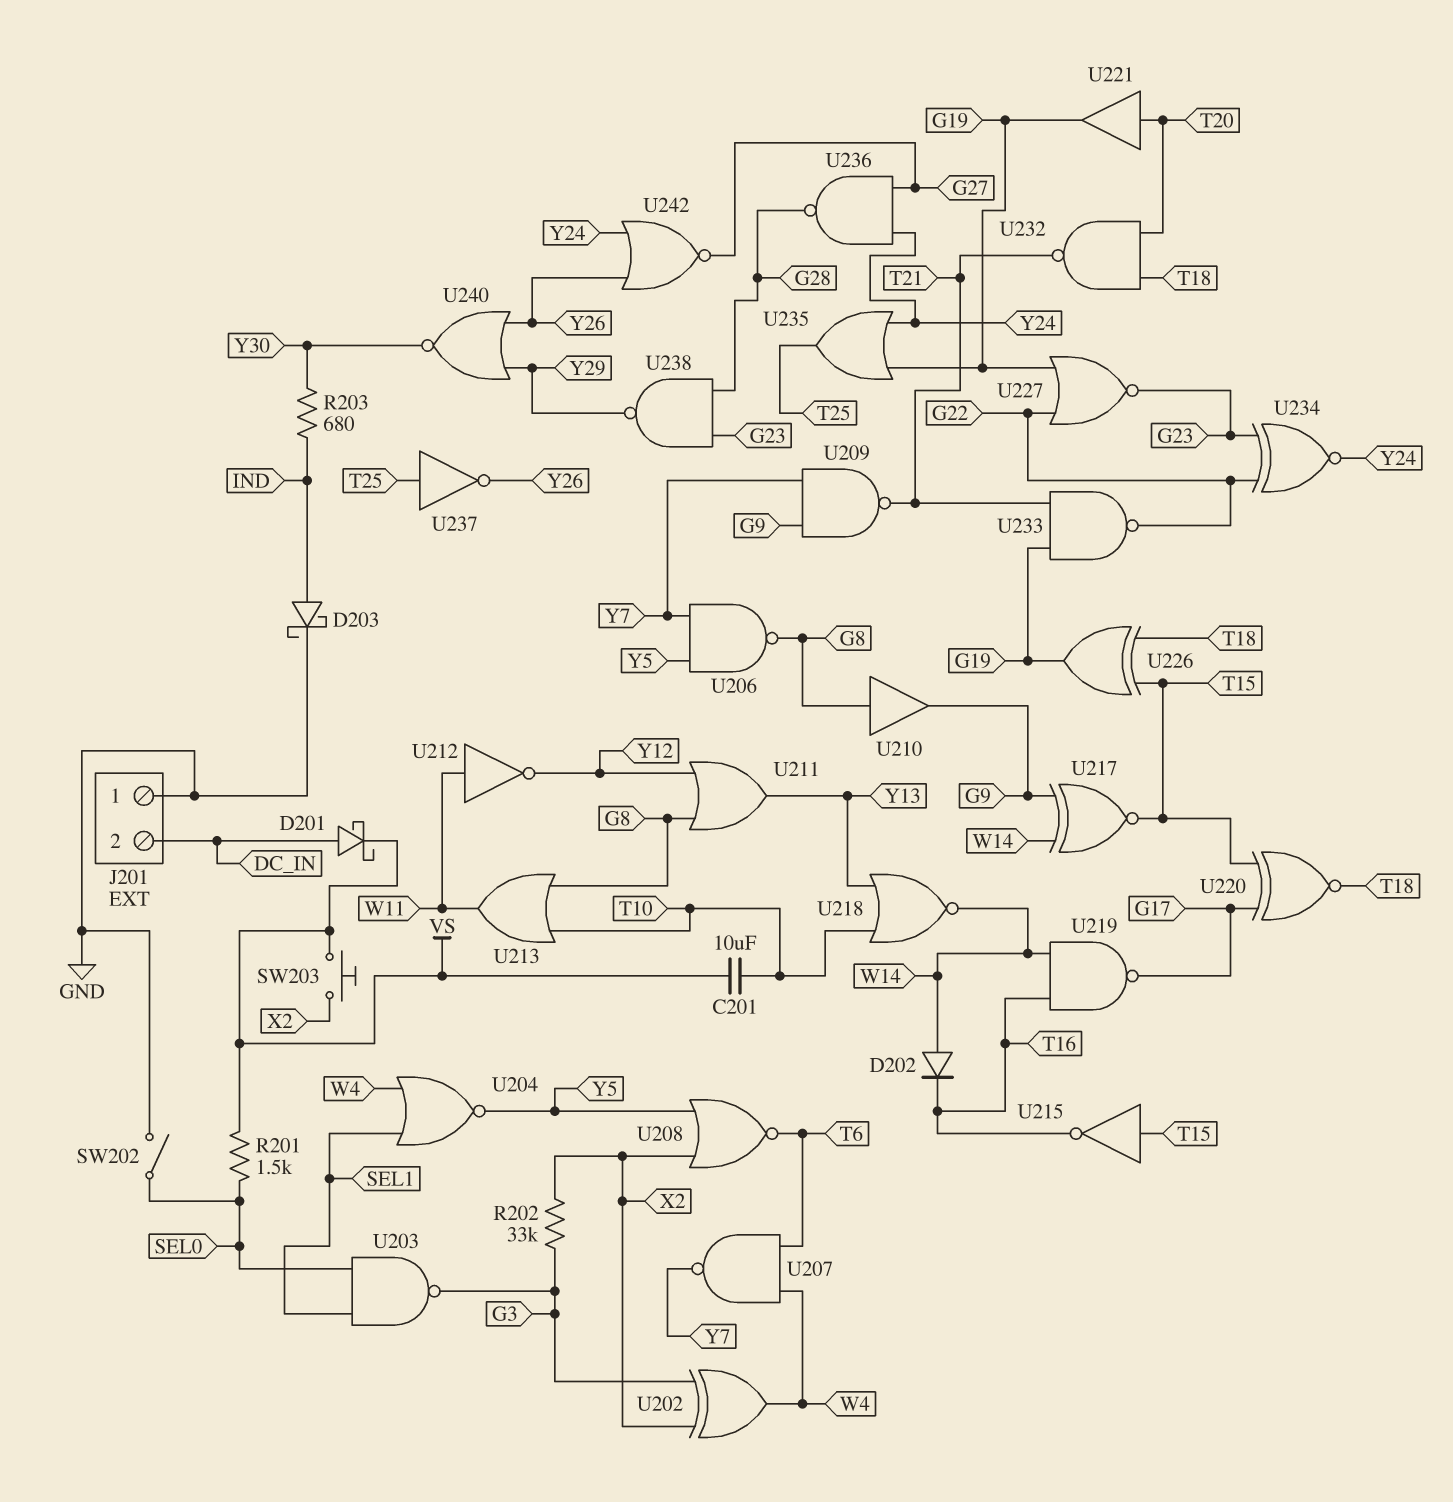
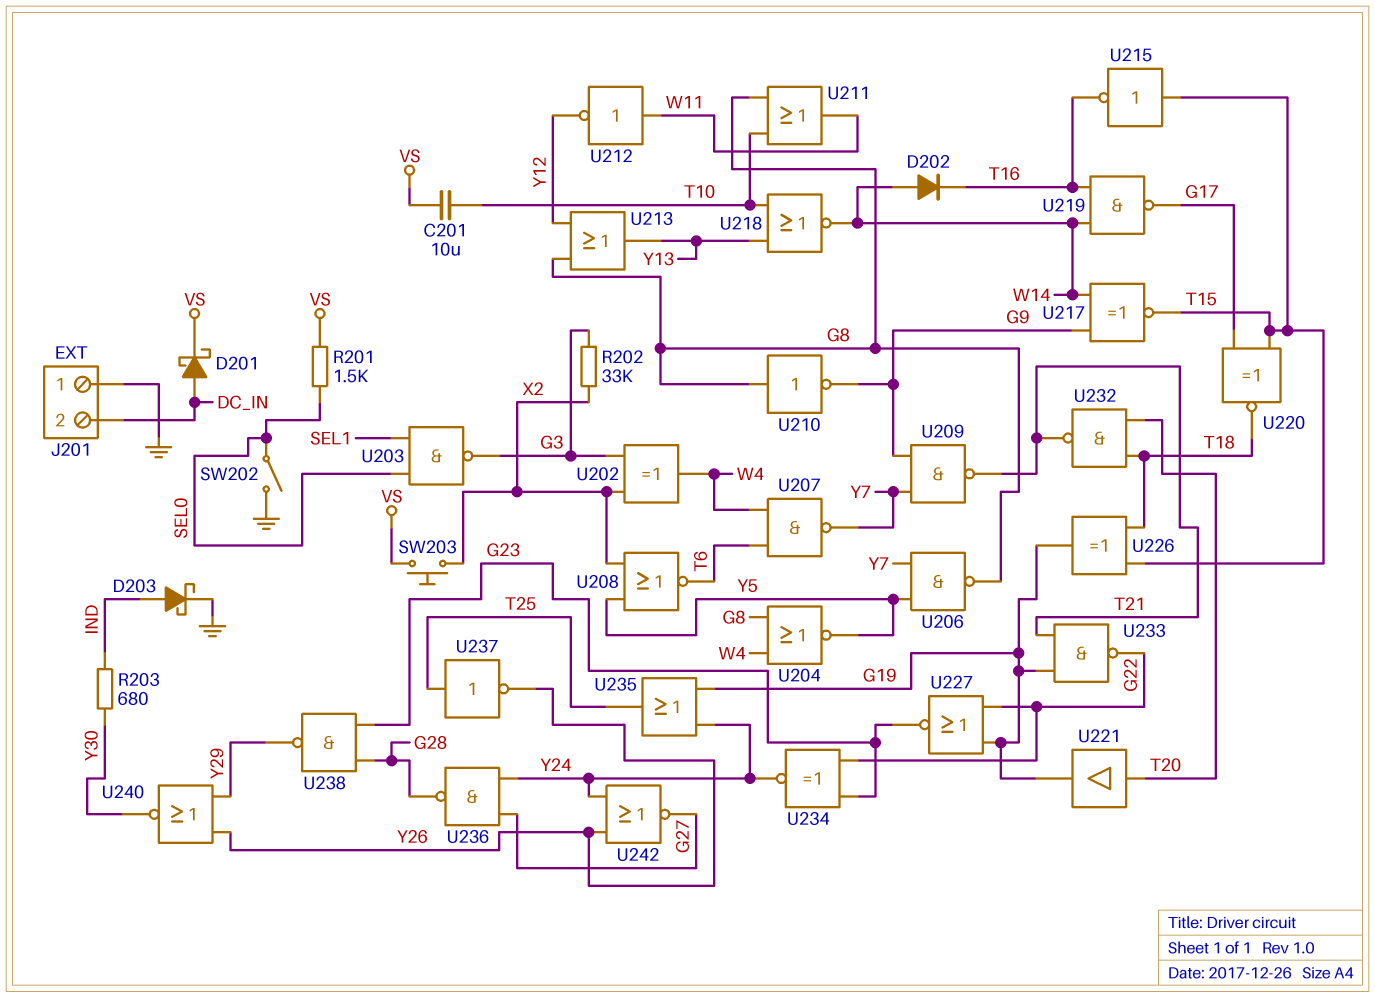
U204: NOR (in SEL1, in W4, out Y5) -> NOR (in G8, in W4, out Y5)
U210: buffer (in G8, out G9) -> NOT (in G8, out G9)
U211: OR (in G8, in Y12, out Y13) -> OR (in G8, in T10, out W11)
U213: OR (in G8, in T10, out W11) -> OR (in G8, in Y12, out Y13)

